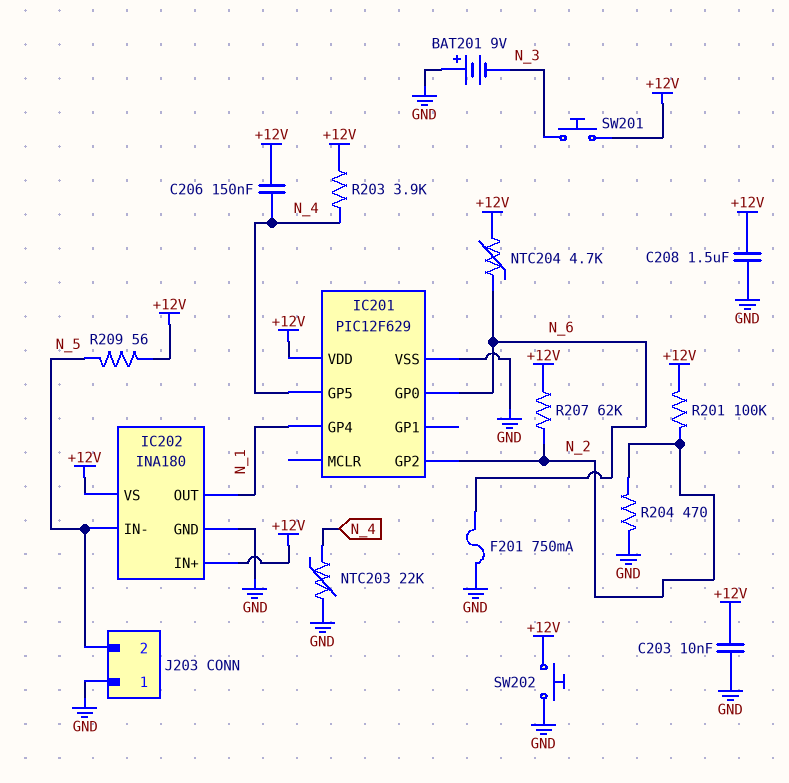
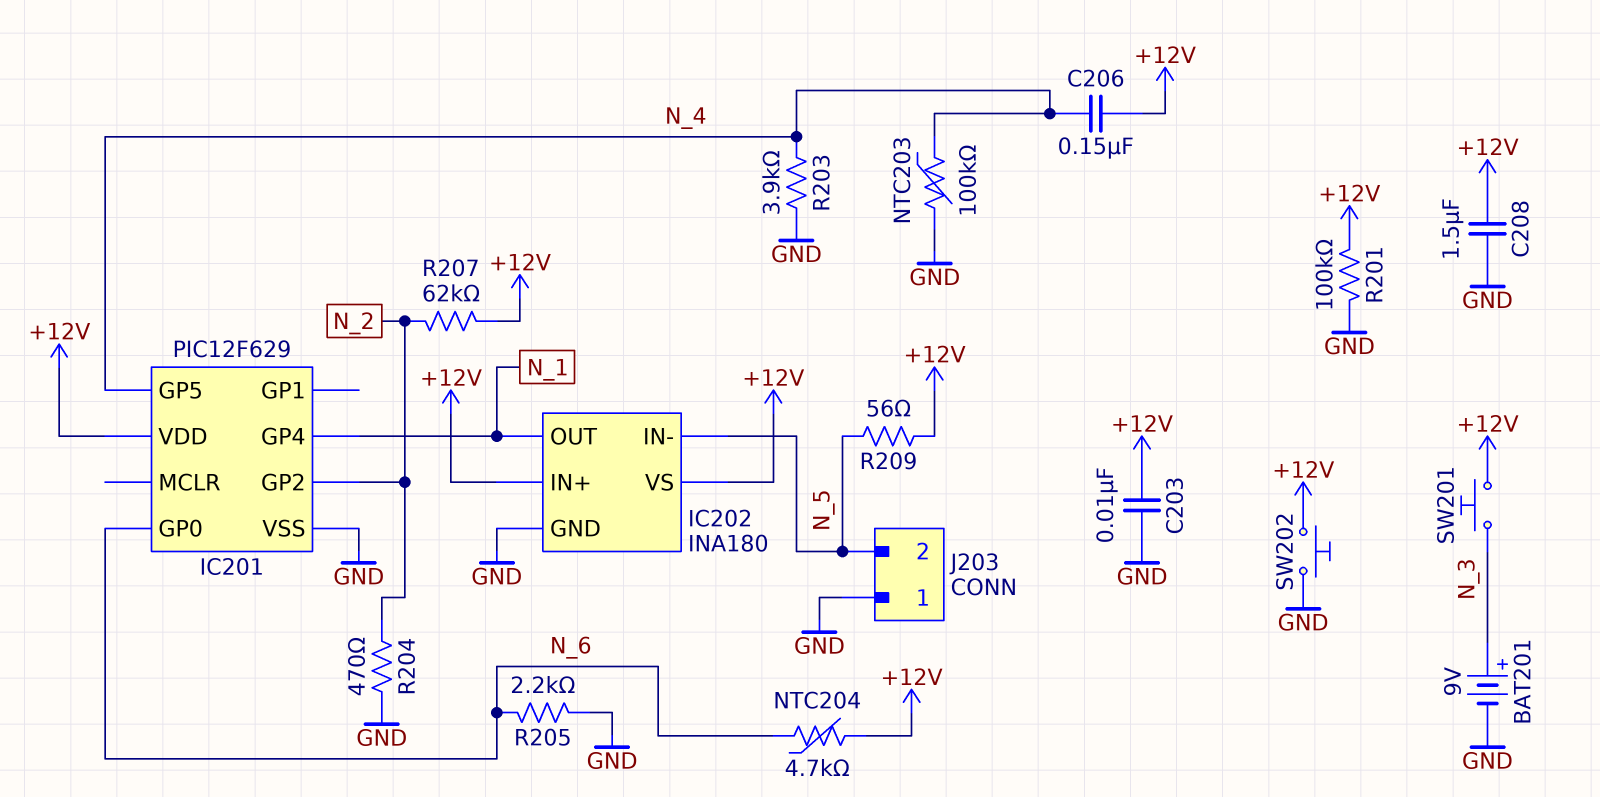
BAT201: 9V (plus GND, minus N_3) -> 9V (plus N_3, minus GND)
F201: 750mA (GND, N_6) -> none
NTC203: 22k (GND, N_4) -> 100k (GND, N_4)
R201: 100k (+12V, N_2) -> 100k (+12V, GND)
R203: 3.9k (+12V, N_4) -> 3.9k (GND, N_4)
R205: none -> 2.2k (GND, N_6)

